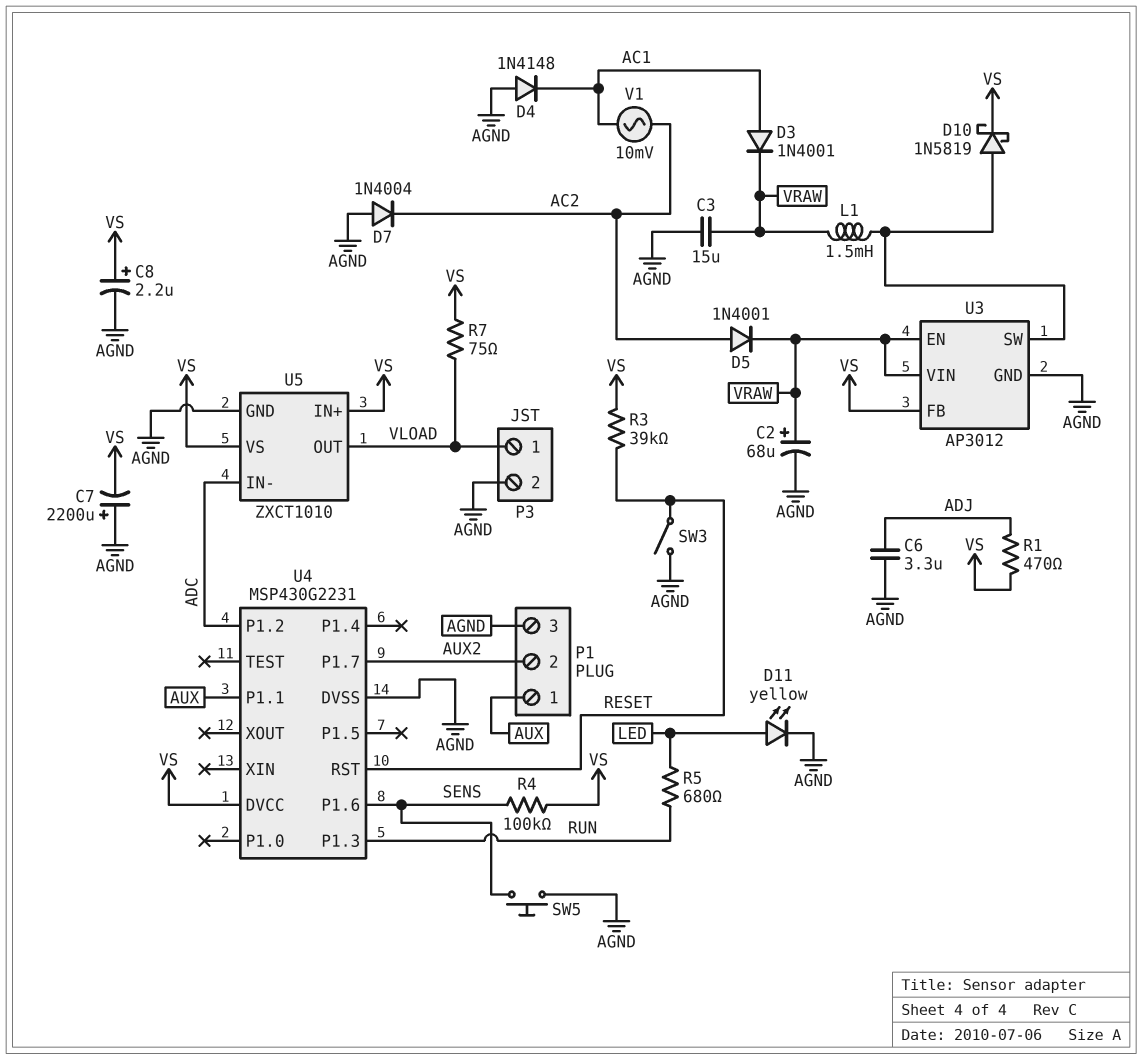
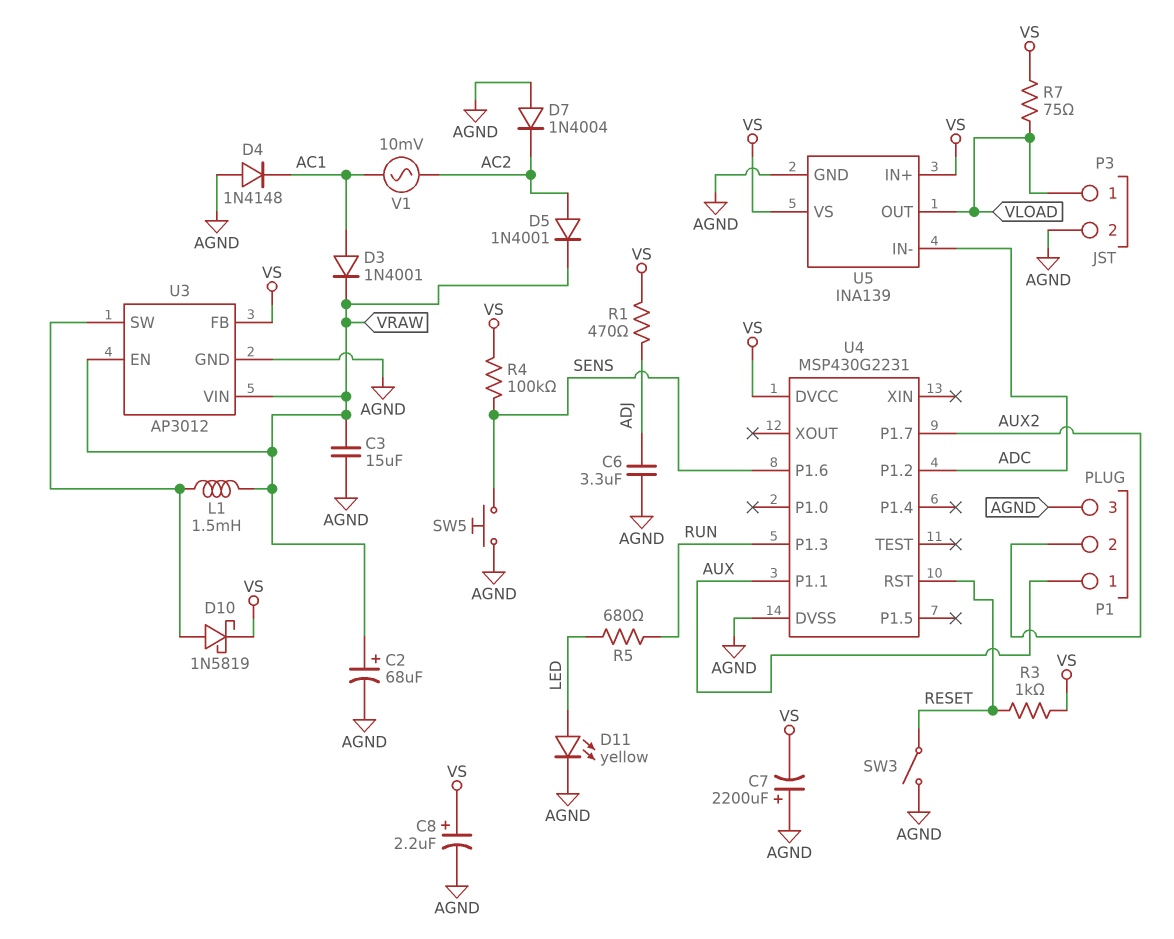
R3: 39k (RESET, VS) -> 1k (RESET, VS)
U5: ZXCT1010 -> INA139

